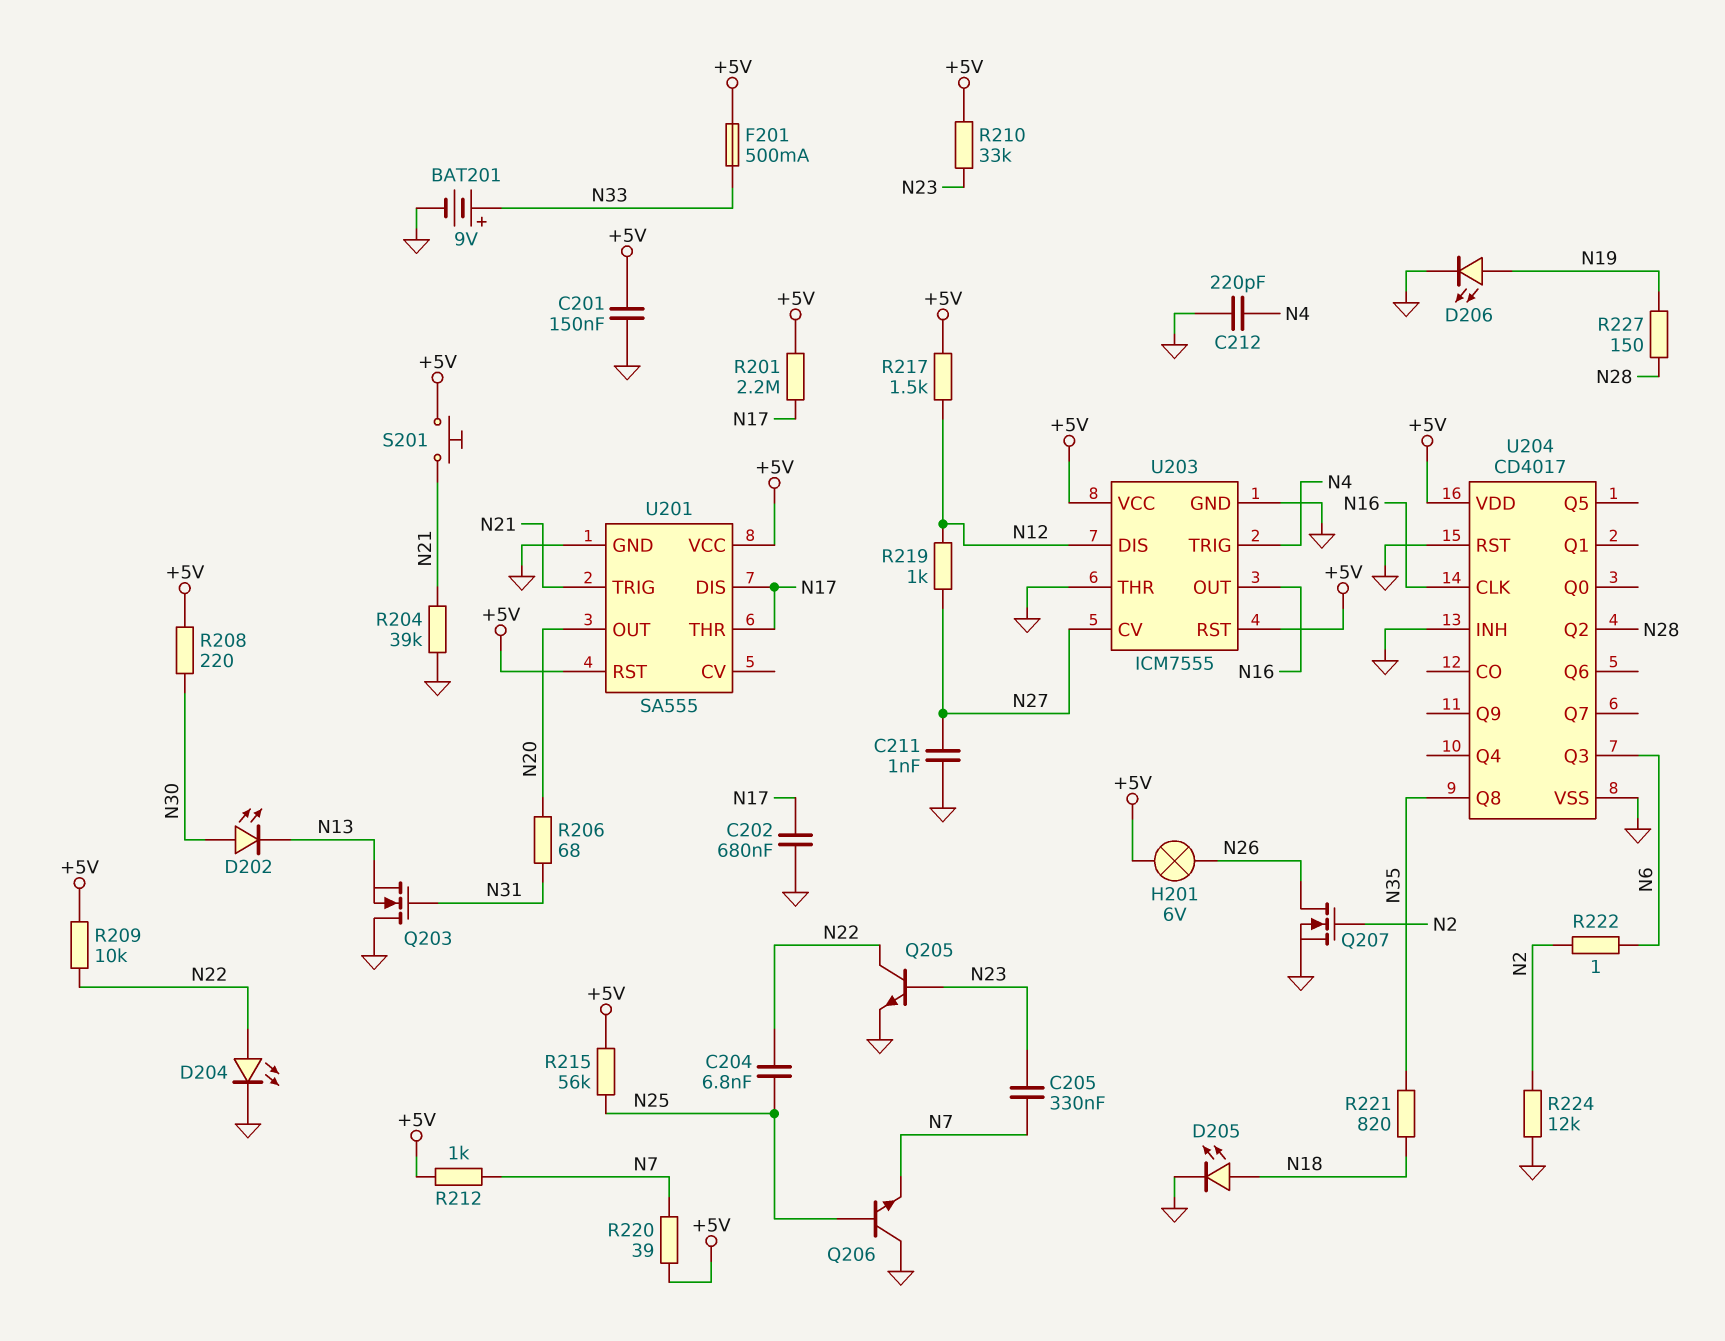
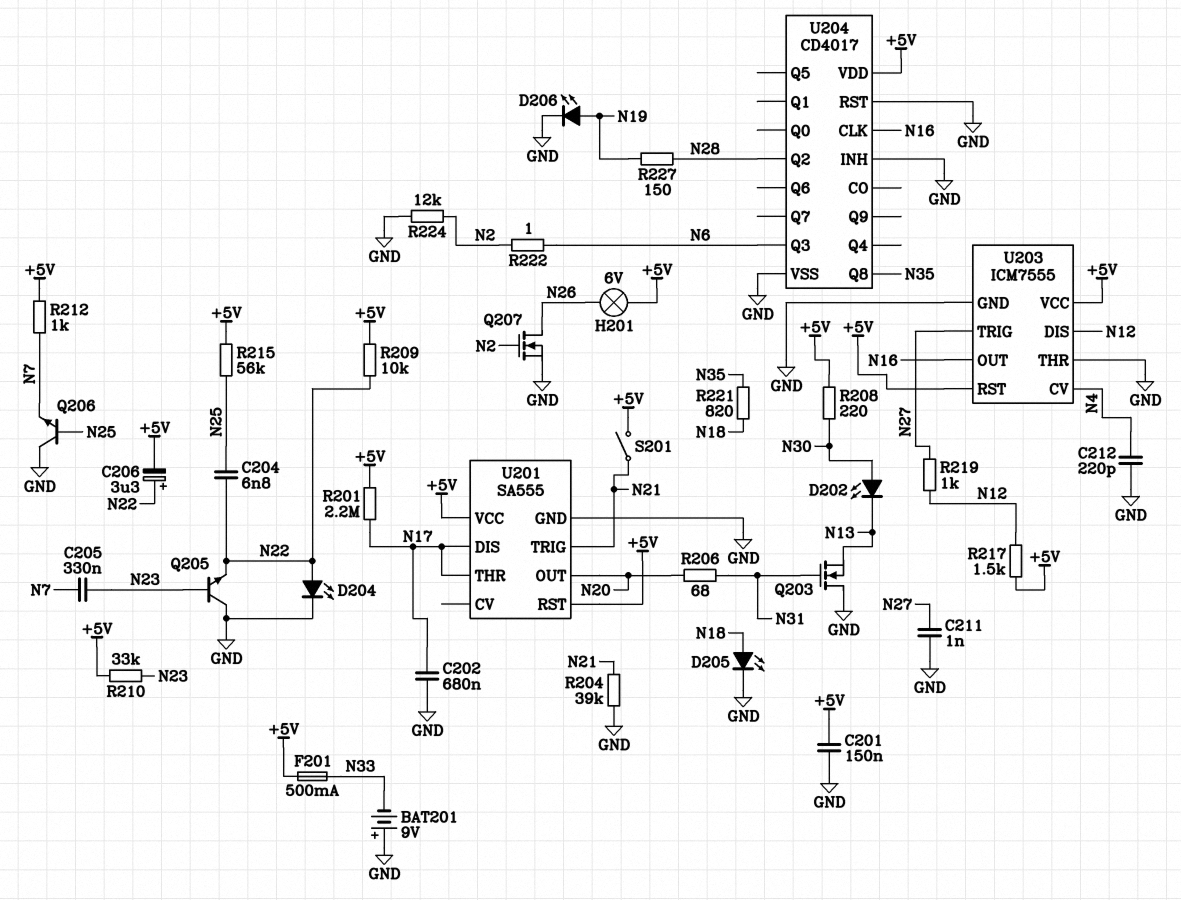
BAT201: 9V (plus N33, minus GND) -> 9V (plus GND, minus N33)
C206: none -> 3.3uF (plus N22, minus +5V)
Q205: NPN (B N23, C N22, E GND) -> NPN (B N23, C GND, E N22)
R220: 39 (+5V, N7) -> none
S201: button (+5V, N21) -> switch (+5V, N21)
U203 pin CV: N27 -> N4
U203 pin TRIG: N4 -> N27

